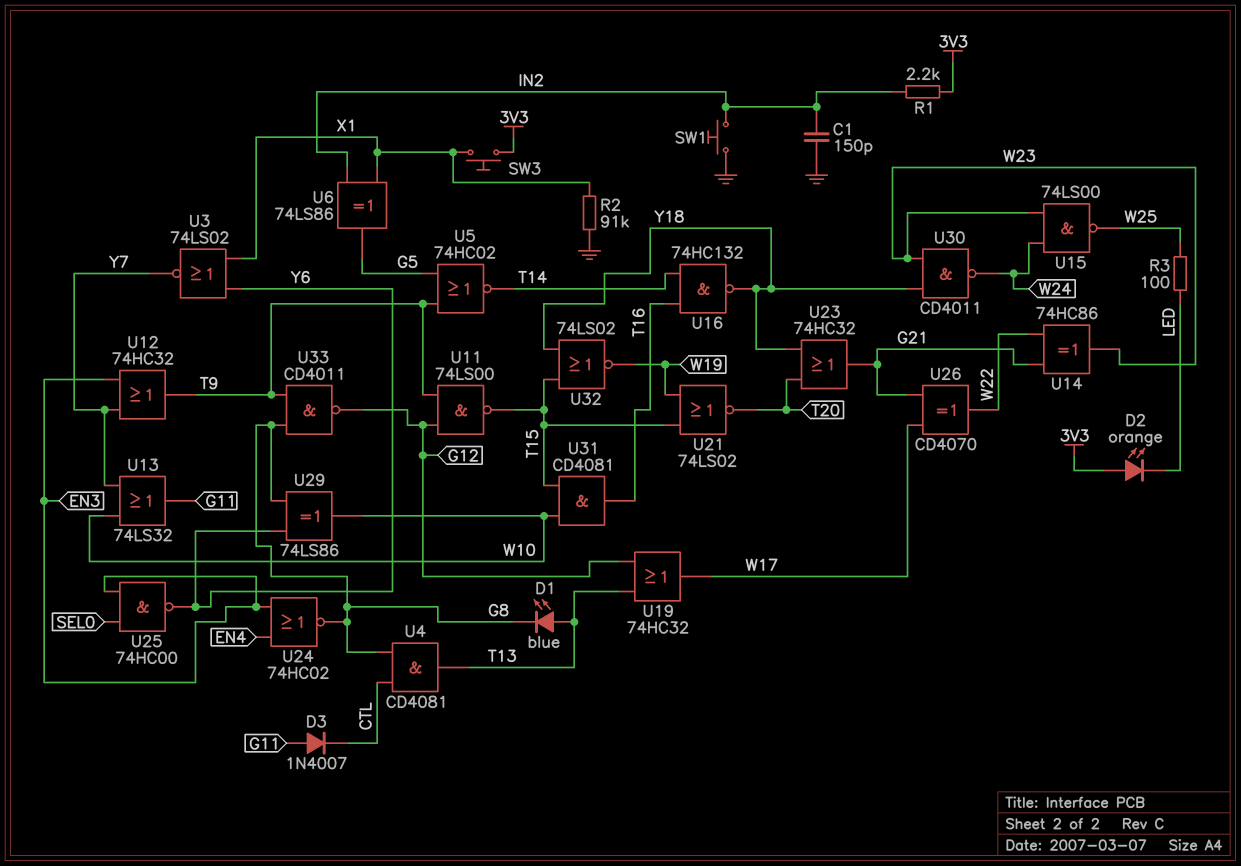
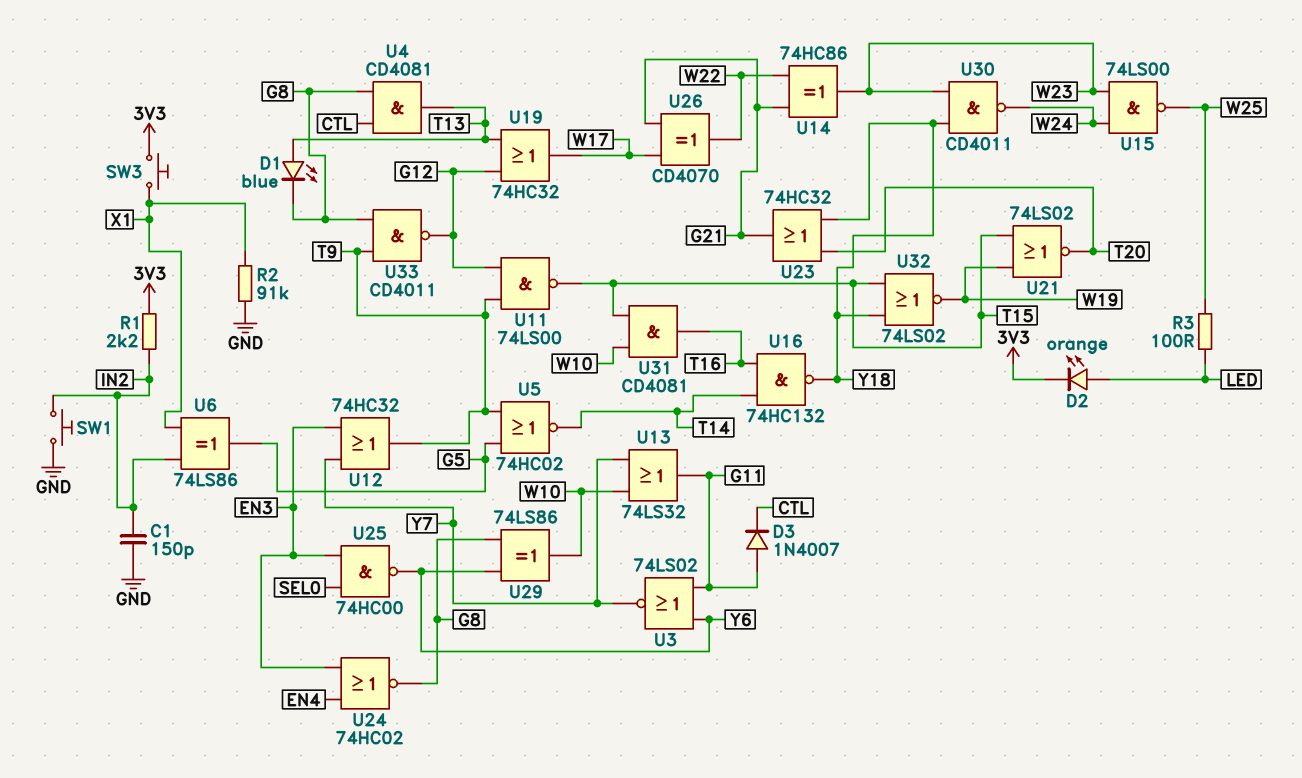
D2: LED orange (A 3V3, K LED) -> LED orange (A LED, K 3V3)
U3: NOR 74LS02 (in X1, in Y6, out Y7) -> NOR 74LS02 (in G11, in Y6, out Y7)

